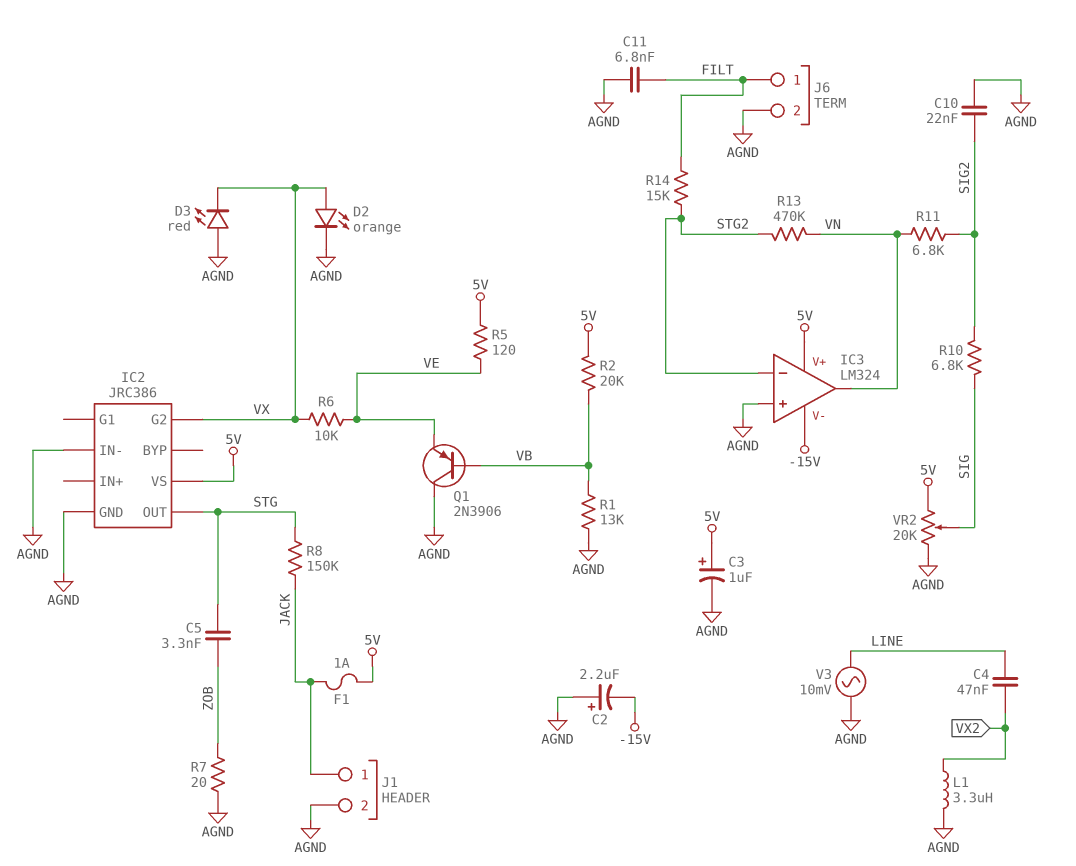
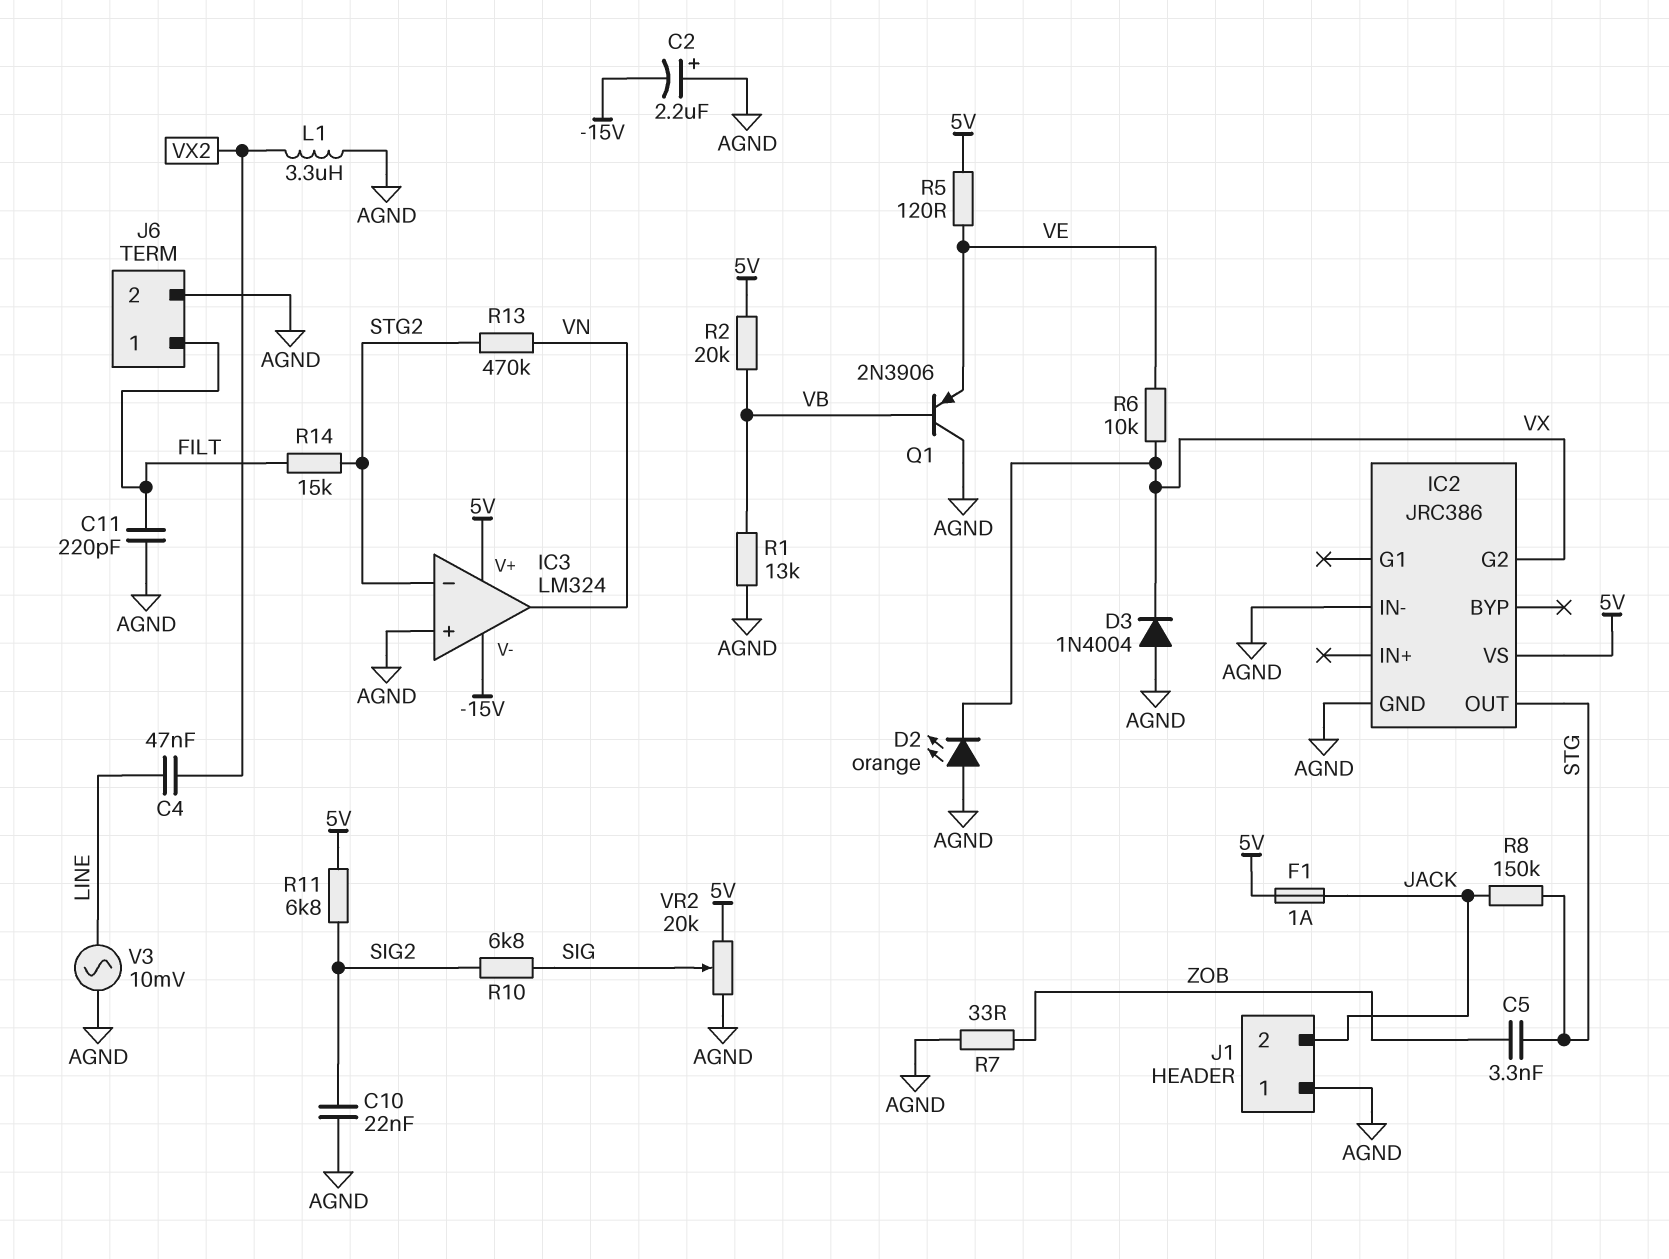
C3: 1uF (plus 5V, minus AGND) -> none
C11: 6.8nF (AGND, FILT) -> 220pF (AGND, FILT)
D2: LED orange (A VX, K AGND) -> LED orange (A AGND, K VX)
D3: LED red (A AGND, K VX) -> diode 1N4004 (A AGND, K VX)
J1 pin 1: JACK -> AGND
J1 pin 2: AGND -> JACK
R7: 20 (AGND, ZOB) -> 33 (AGND, ZOB)
R11: 6.8k (SIG2, VN) -> 6.8k (5V, SIG2)

